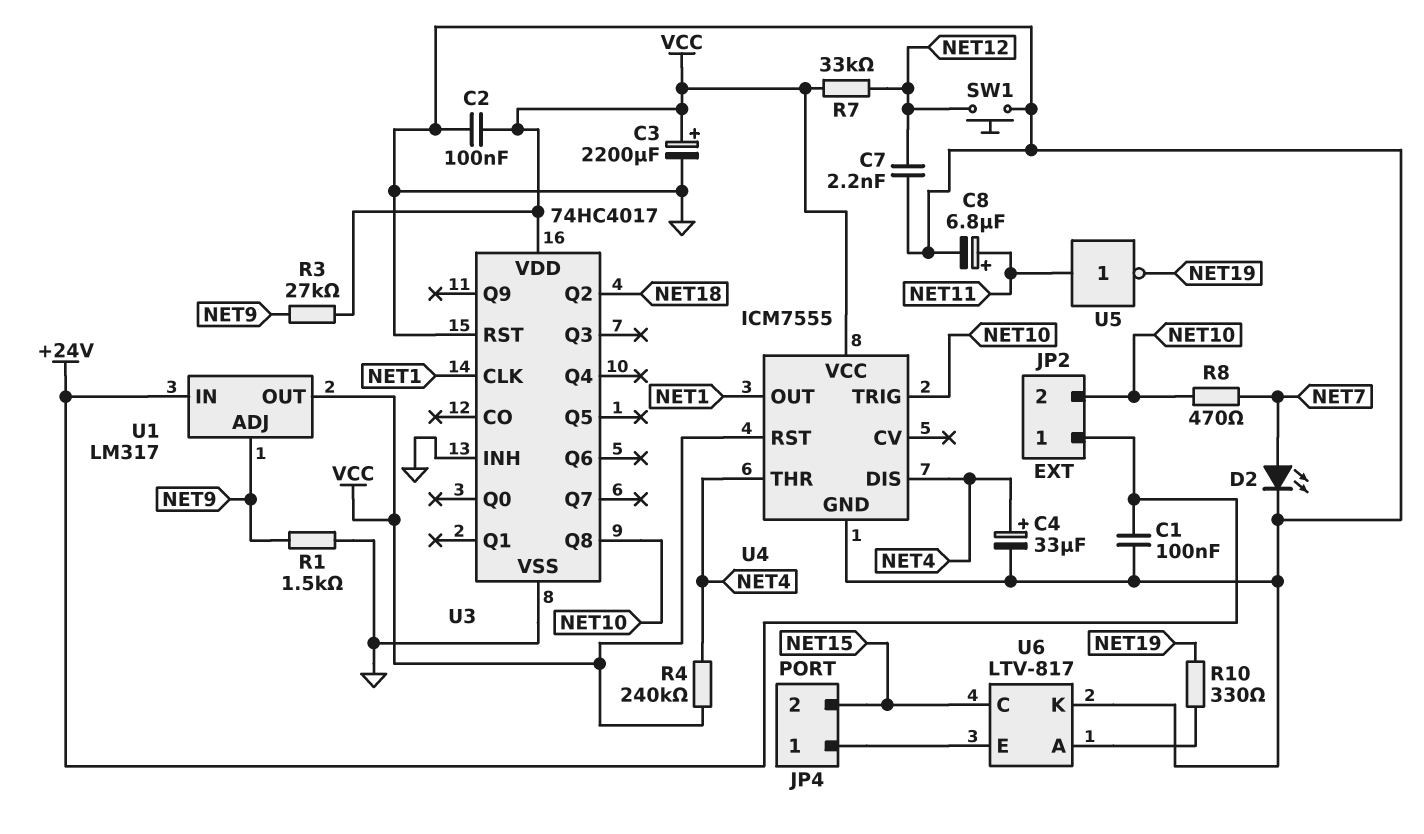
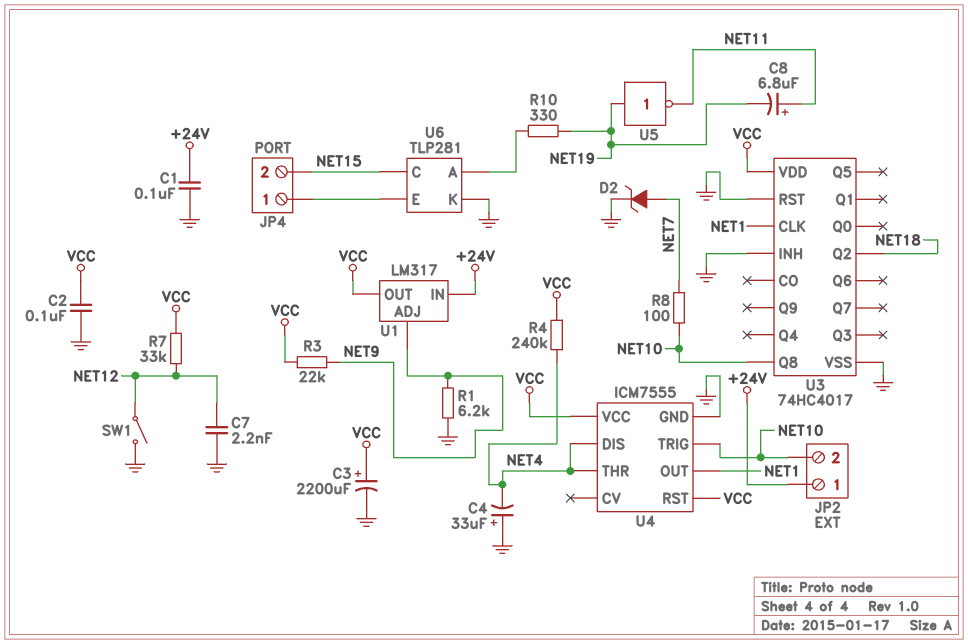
C4: 33uF (plus NET4, minus GND) -> 33uF (plus GND, minus NET4)
C8: 6.8uF (plus NET11, minus GND) -> 6.8uF (plus NET11, minus NET19)
D2: LED (A NET7, K GND) -> zener (A NET7, K GND)
R1: 1.5k (GND, NET9) -> 6.2k (GND, NET9)
R3: 27k (NET9, VCC) -> 22k (NET9, VCC)
R8: 470 (NET7, NET10) -> 100 (NET7, NET10)
SW1: button (GND, NET12) -> switch (GND, NET12)
U5: NOT (in NET11, out NET19) -> NOT (in NET19, out NET11)
U6: LTV-817 -> TLP281

